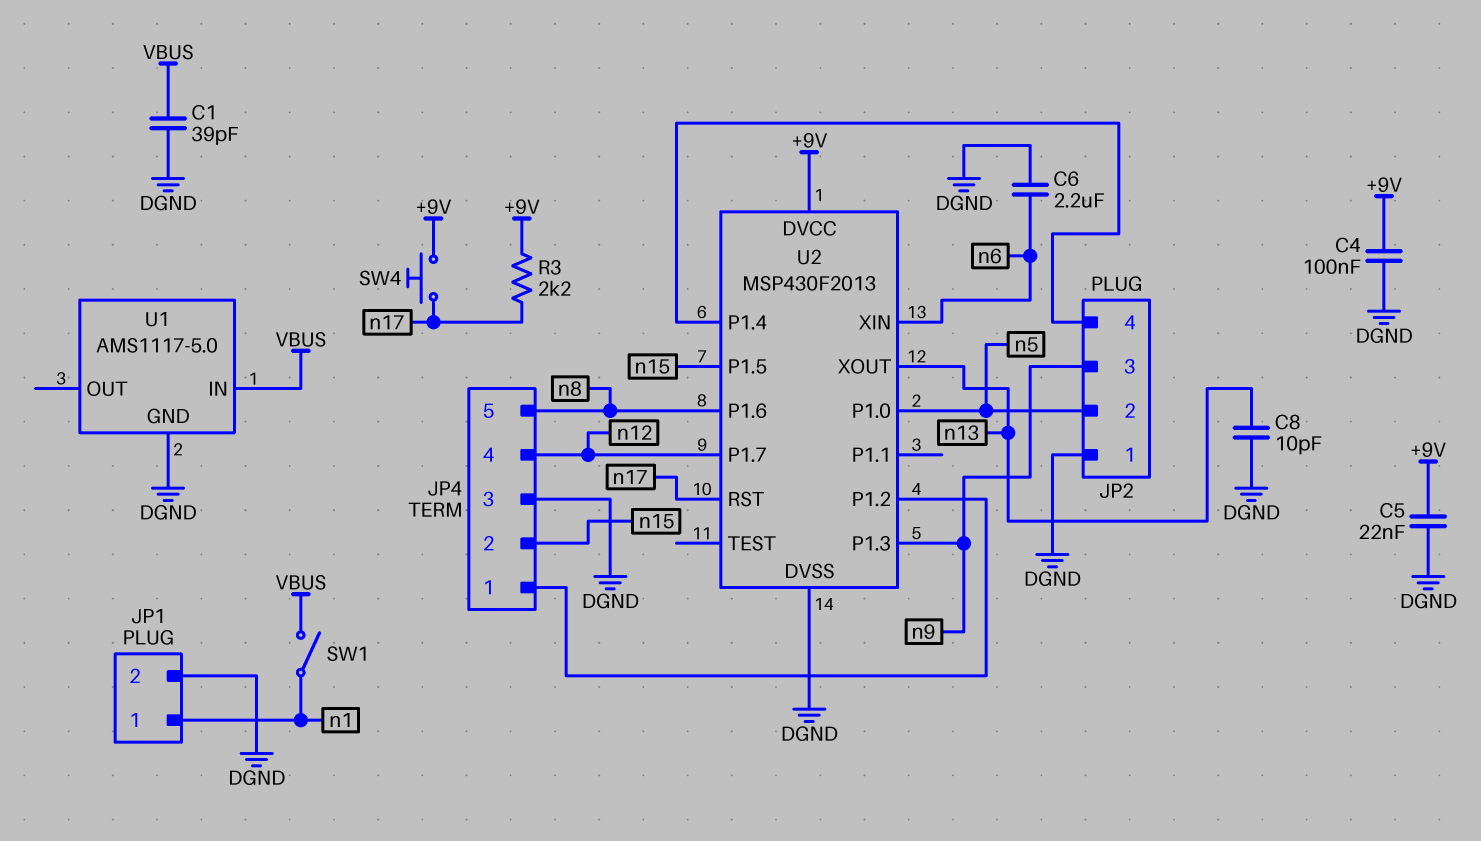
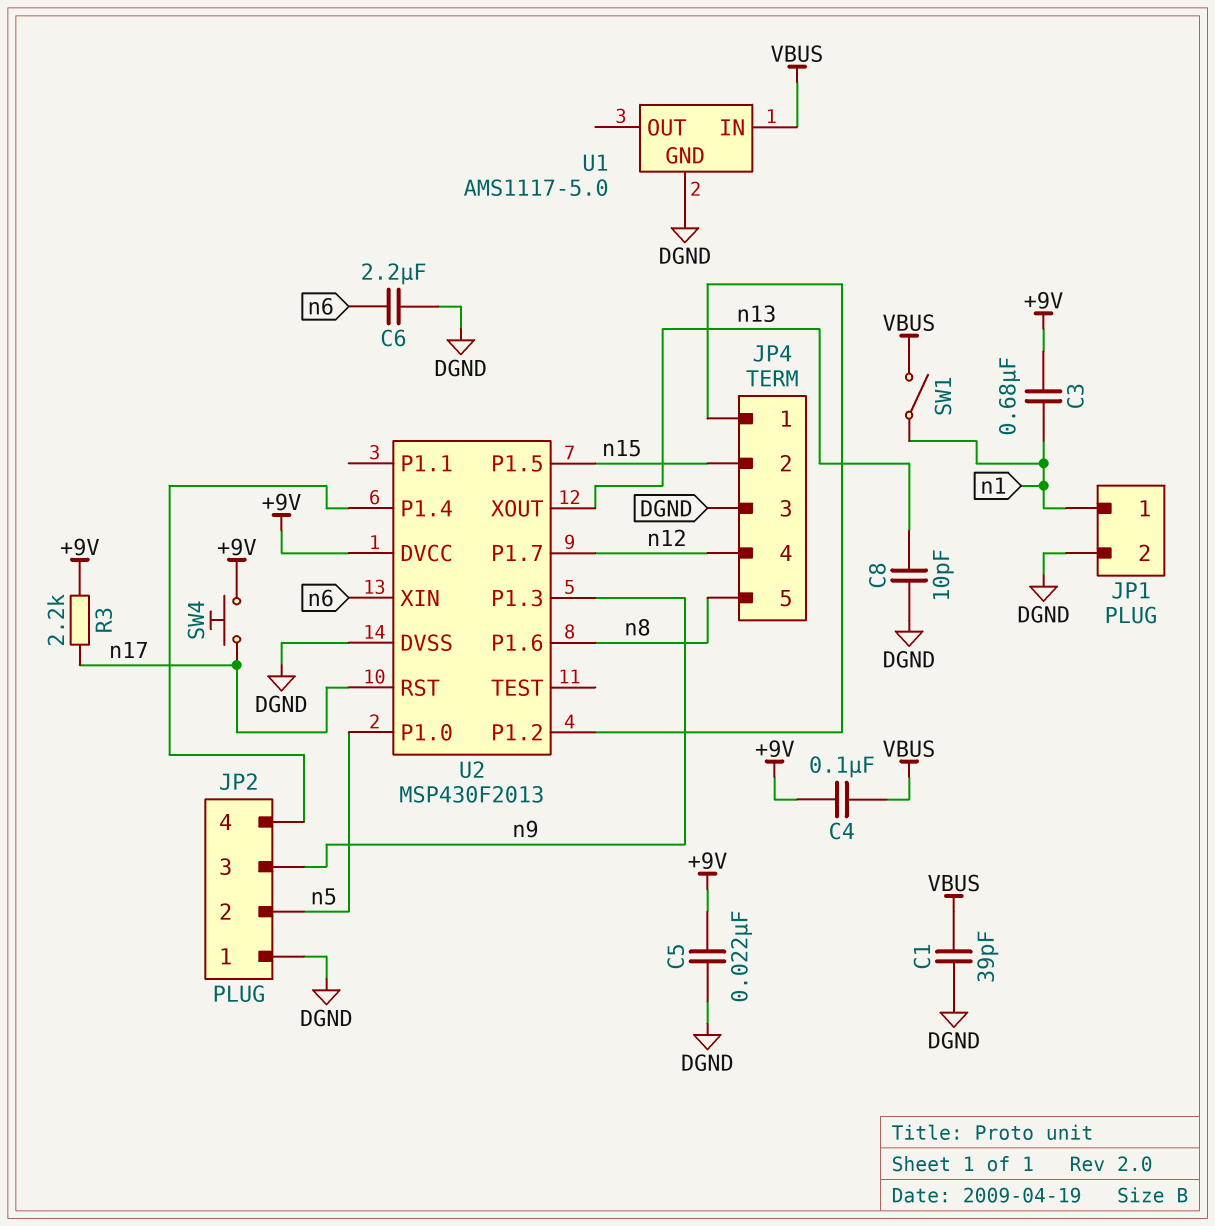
C3: none -> 680nF (+9V, n1)
C4: 100nF (+9V, DGND) -> 100nF (+9V, VBUS)

